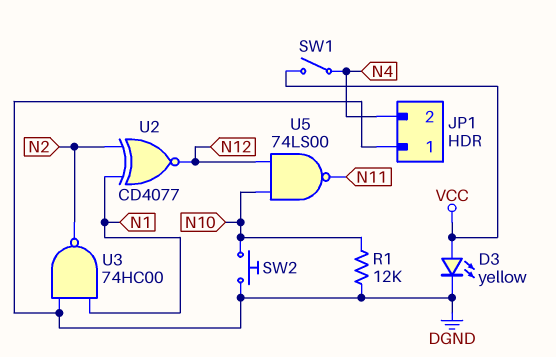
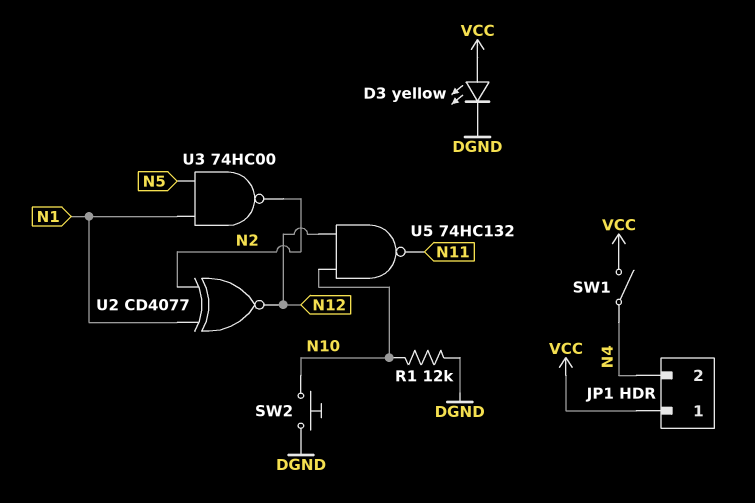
JP1 pin 1: DGND -> VCC
U3: NAND 74HC00 (in DGND, in N1, out N2) -> NAND 74HC00 (in N1, in N5, out N2)
U5: NAND 74LS00 (in N10, in N12, out N11) -> NAND 74HC132 (in N10, in N12, out N11)

